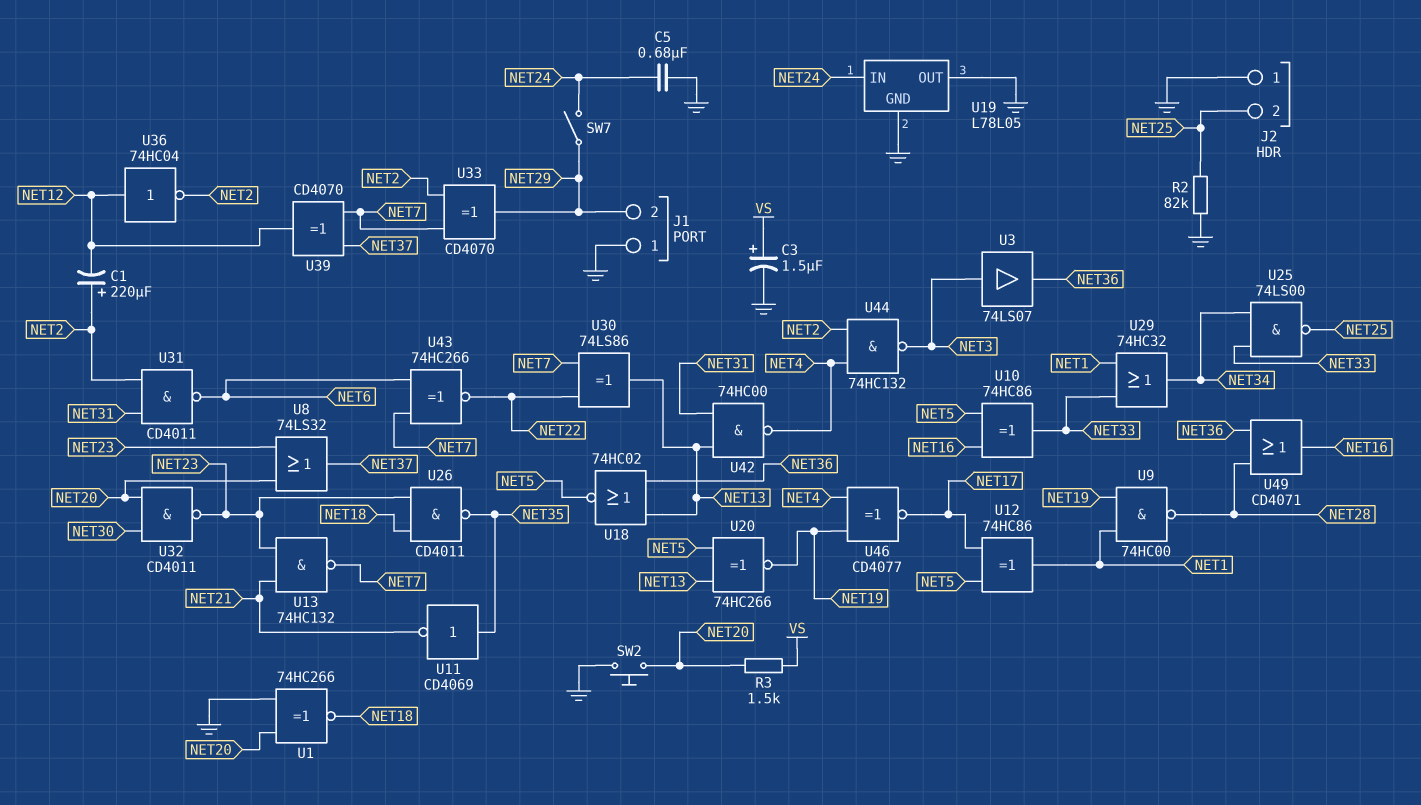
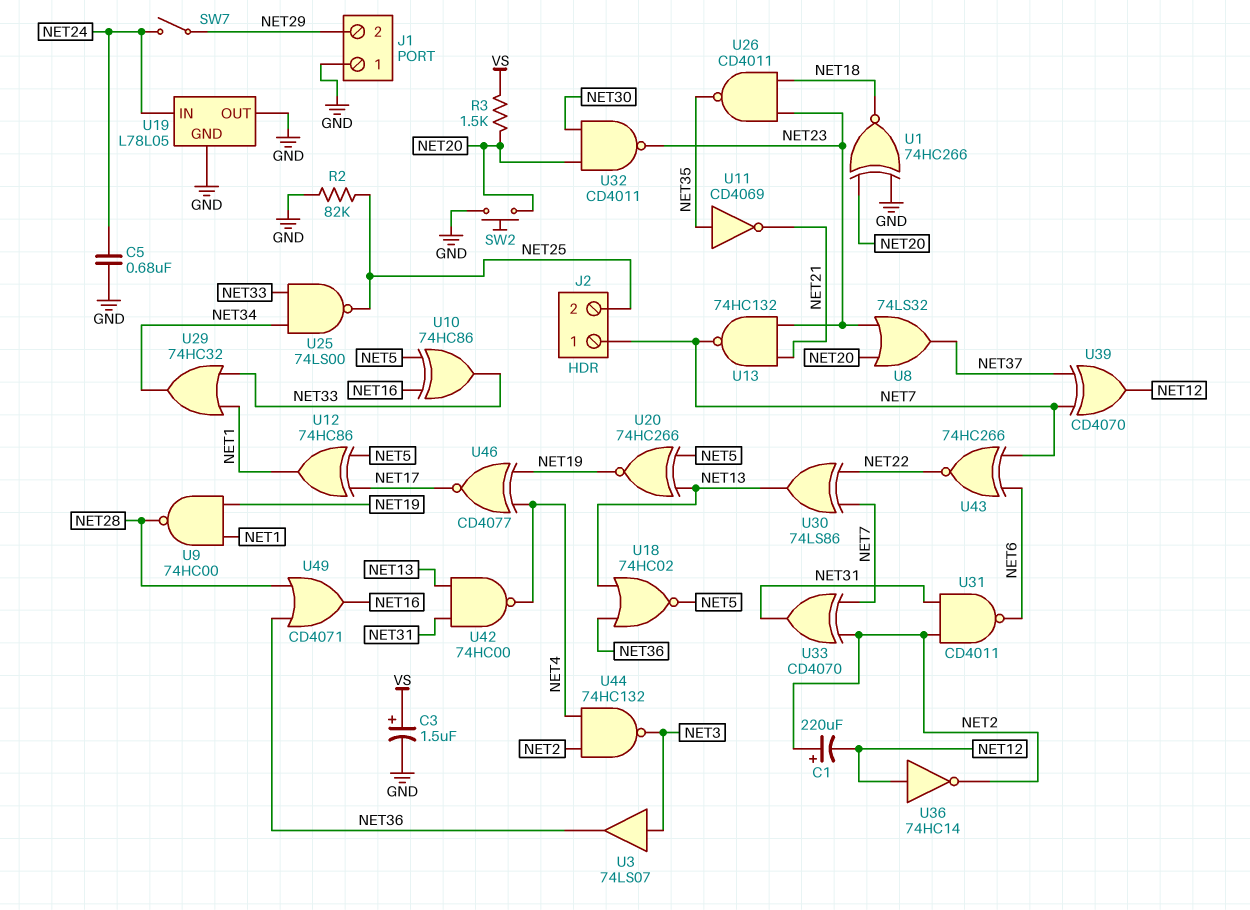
J2 pin 1: GND -> NET7
U33: XOR CD4070 (in NET2, in NET7, out NET29) -> XOR CD4070 (in NET2, in NET7, out NET31)
U36: NOT 74HC04 (in NET12, out NET2) -> NOT 74HC14 (in NET12, out NET2)

